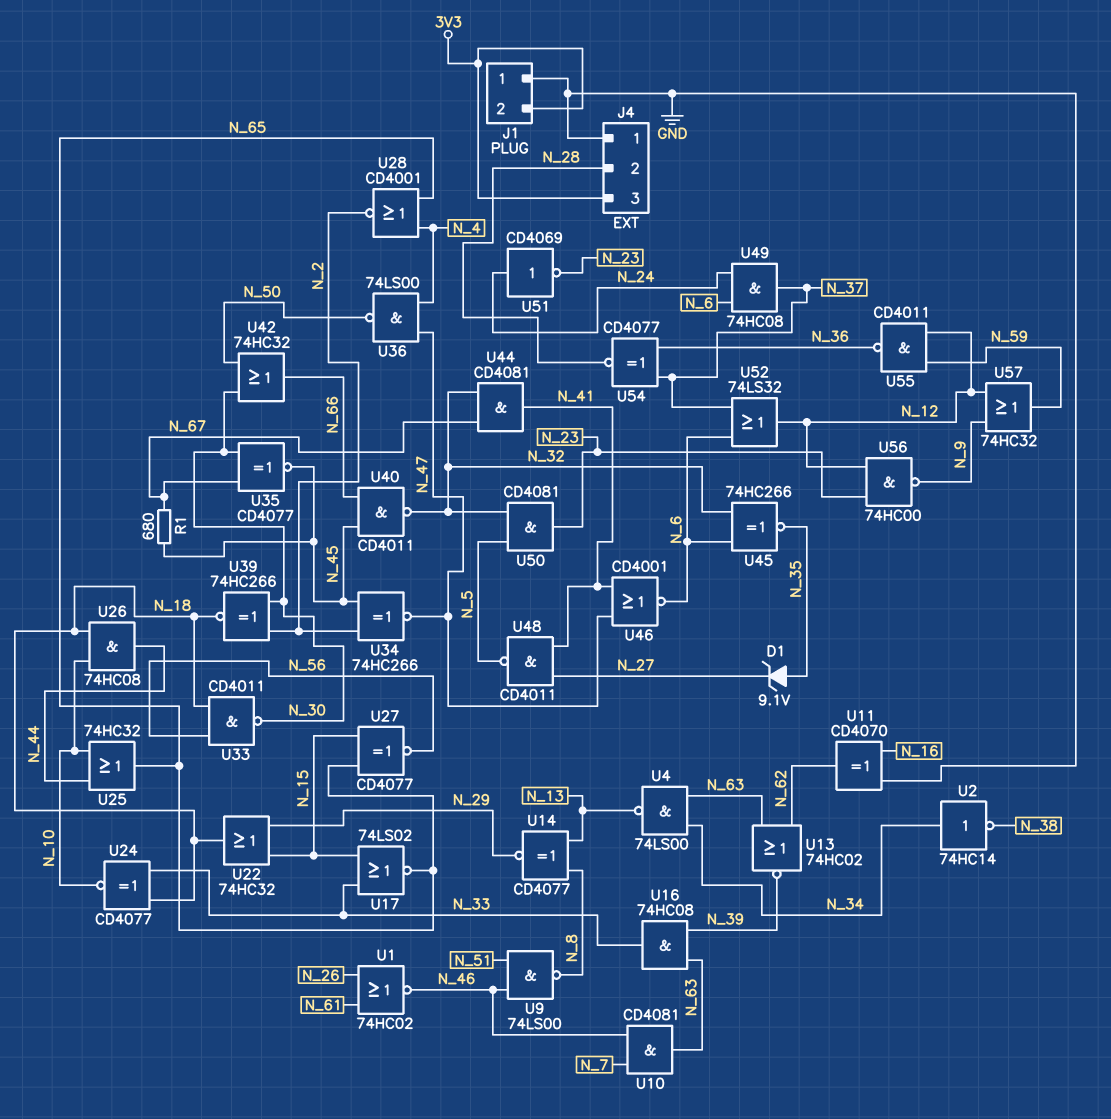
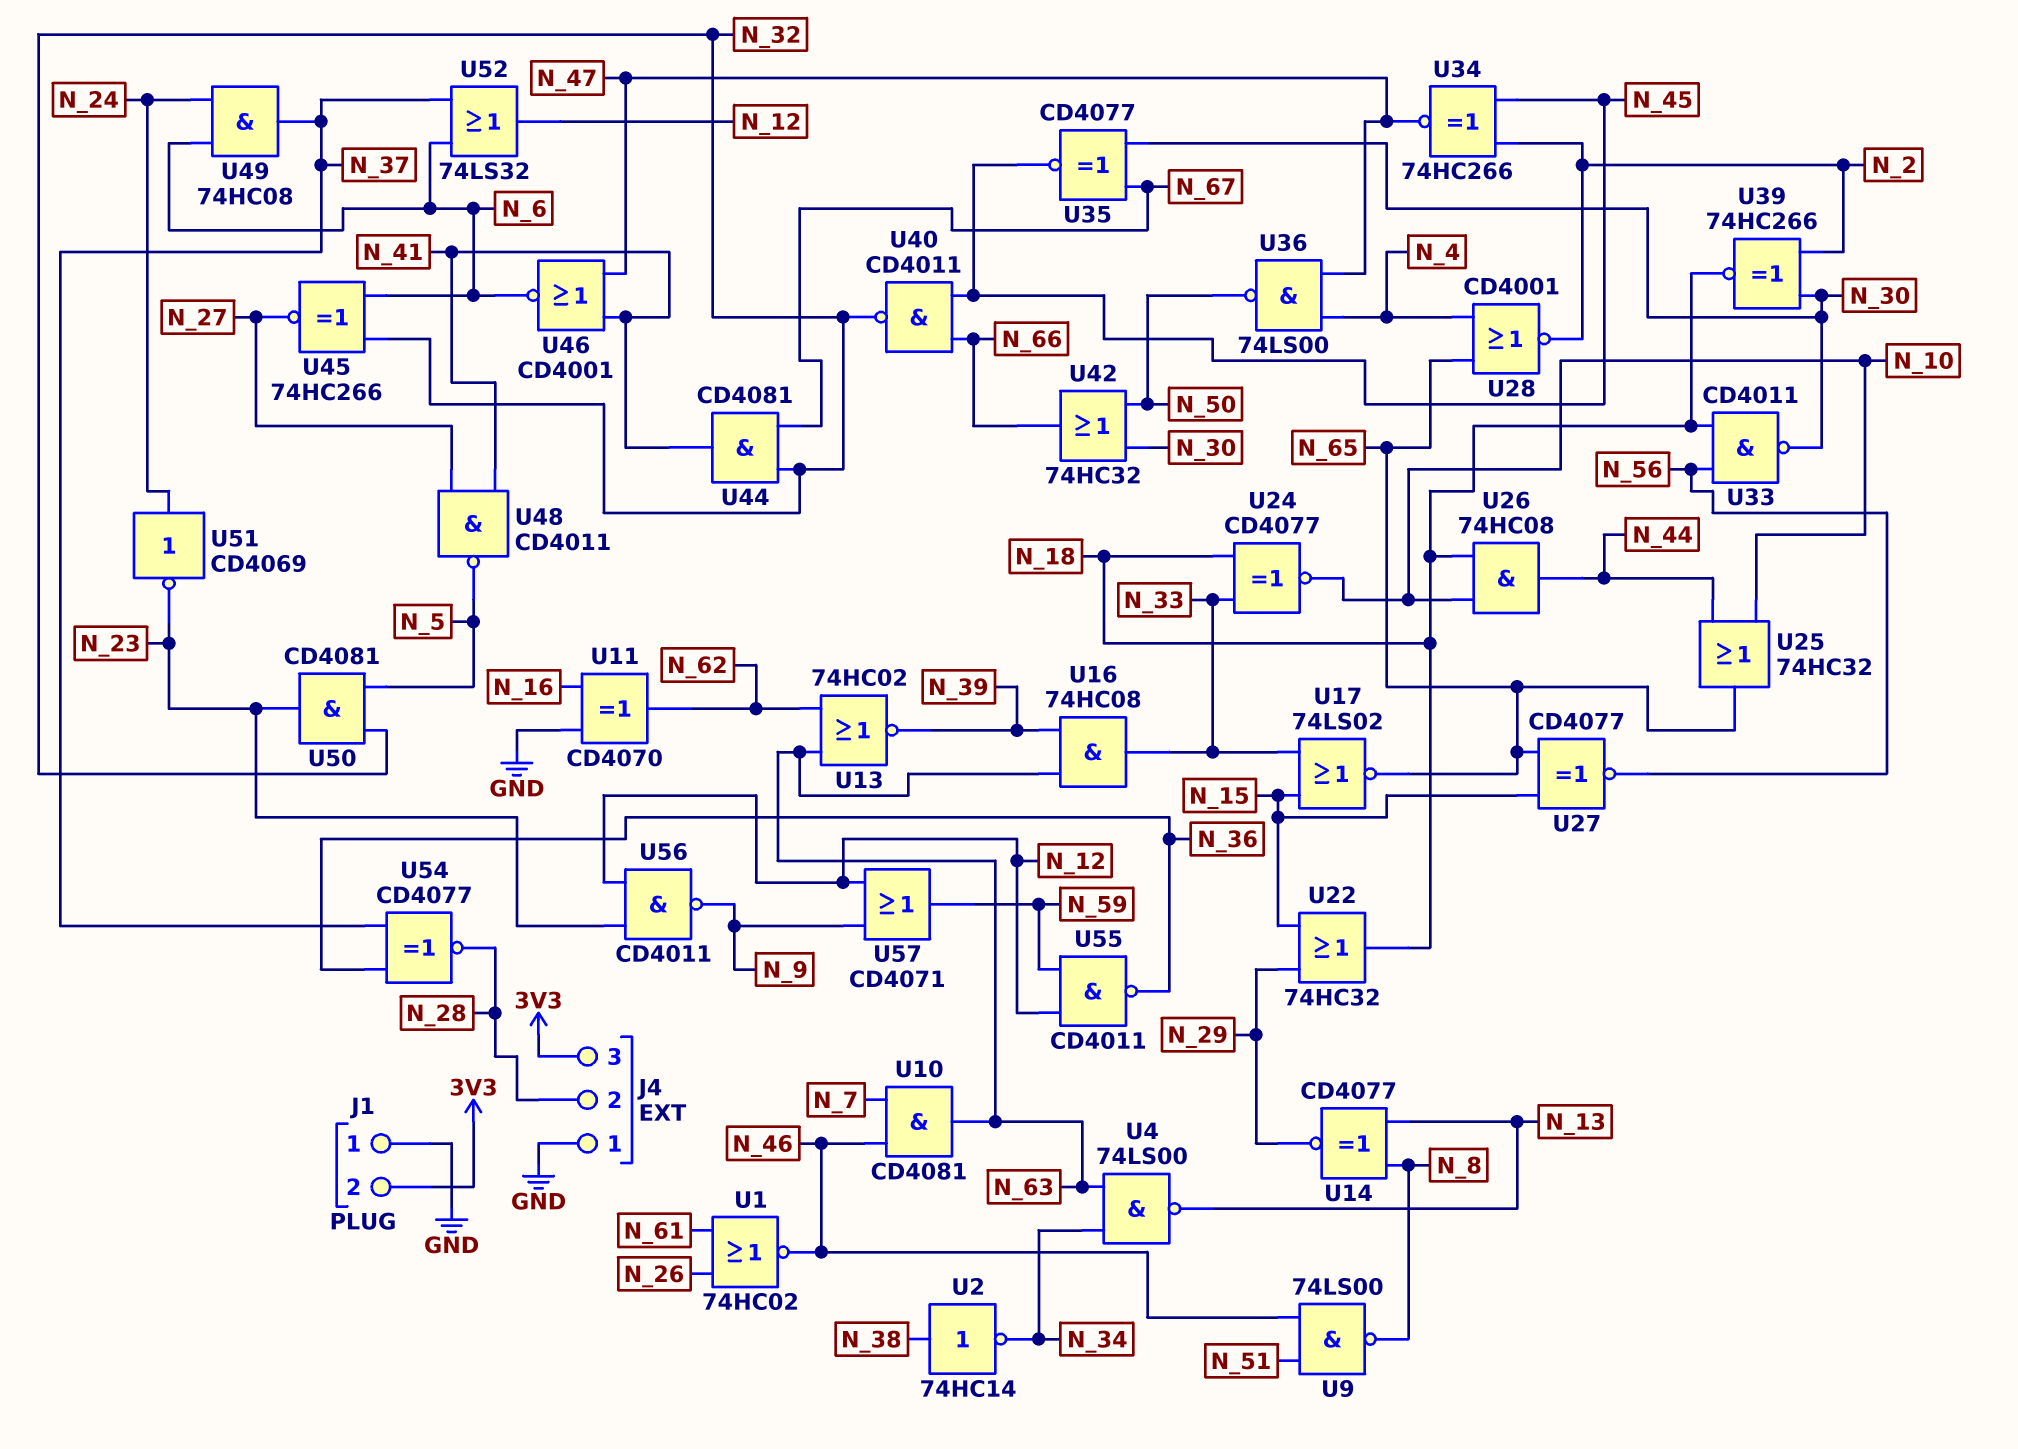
D1: zener 9.1V (A N_35, K N_27) -> none
R1: 680 (N_45, N_67) -> none
U2: NOT 74HC14 (in N_34, out N_38) -> NOT 74HC14 (in N_38, out N_34)
U45: XNOR 74HC266 (in N_6, in N_32, out N_35) -> XNOR 74HC266 (in N_6, in N_32, out N_27)
U56: NAND 74HC00 (in N_12, in N_23, out N_9) -> NAND CD4011 (in N_12, in N_23, out N_9)
U57: OR 74HC32 (in N_9, in N_12, out N_59) -> OR CD4071 (in N_9, in N_12, out N_59)

